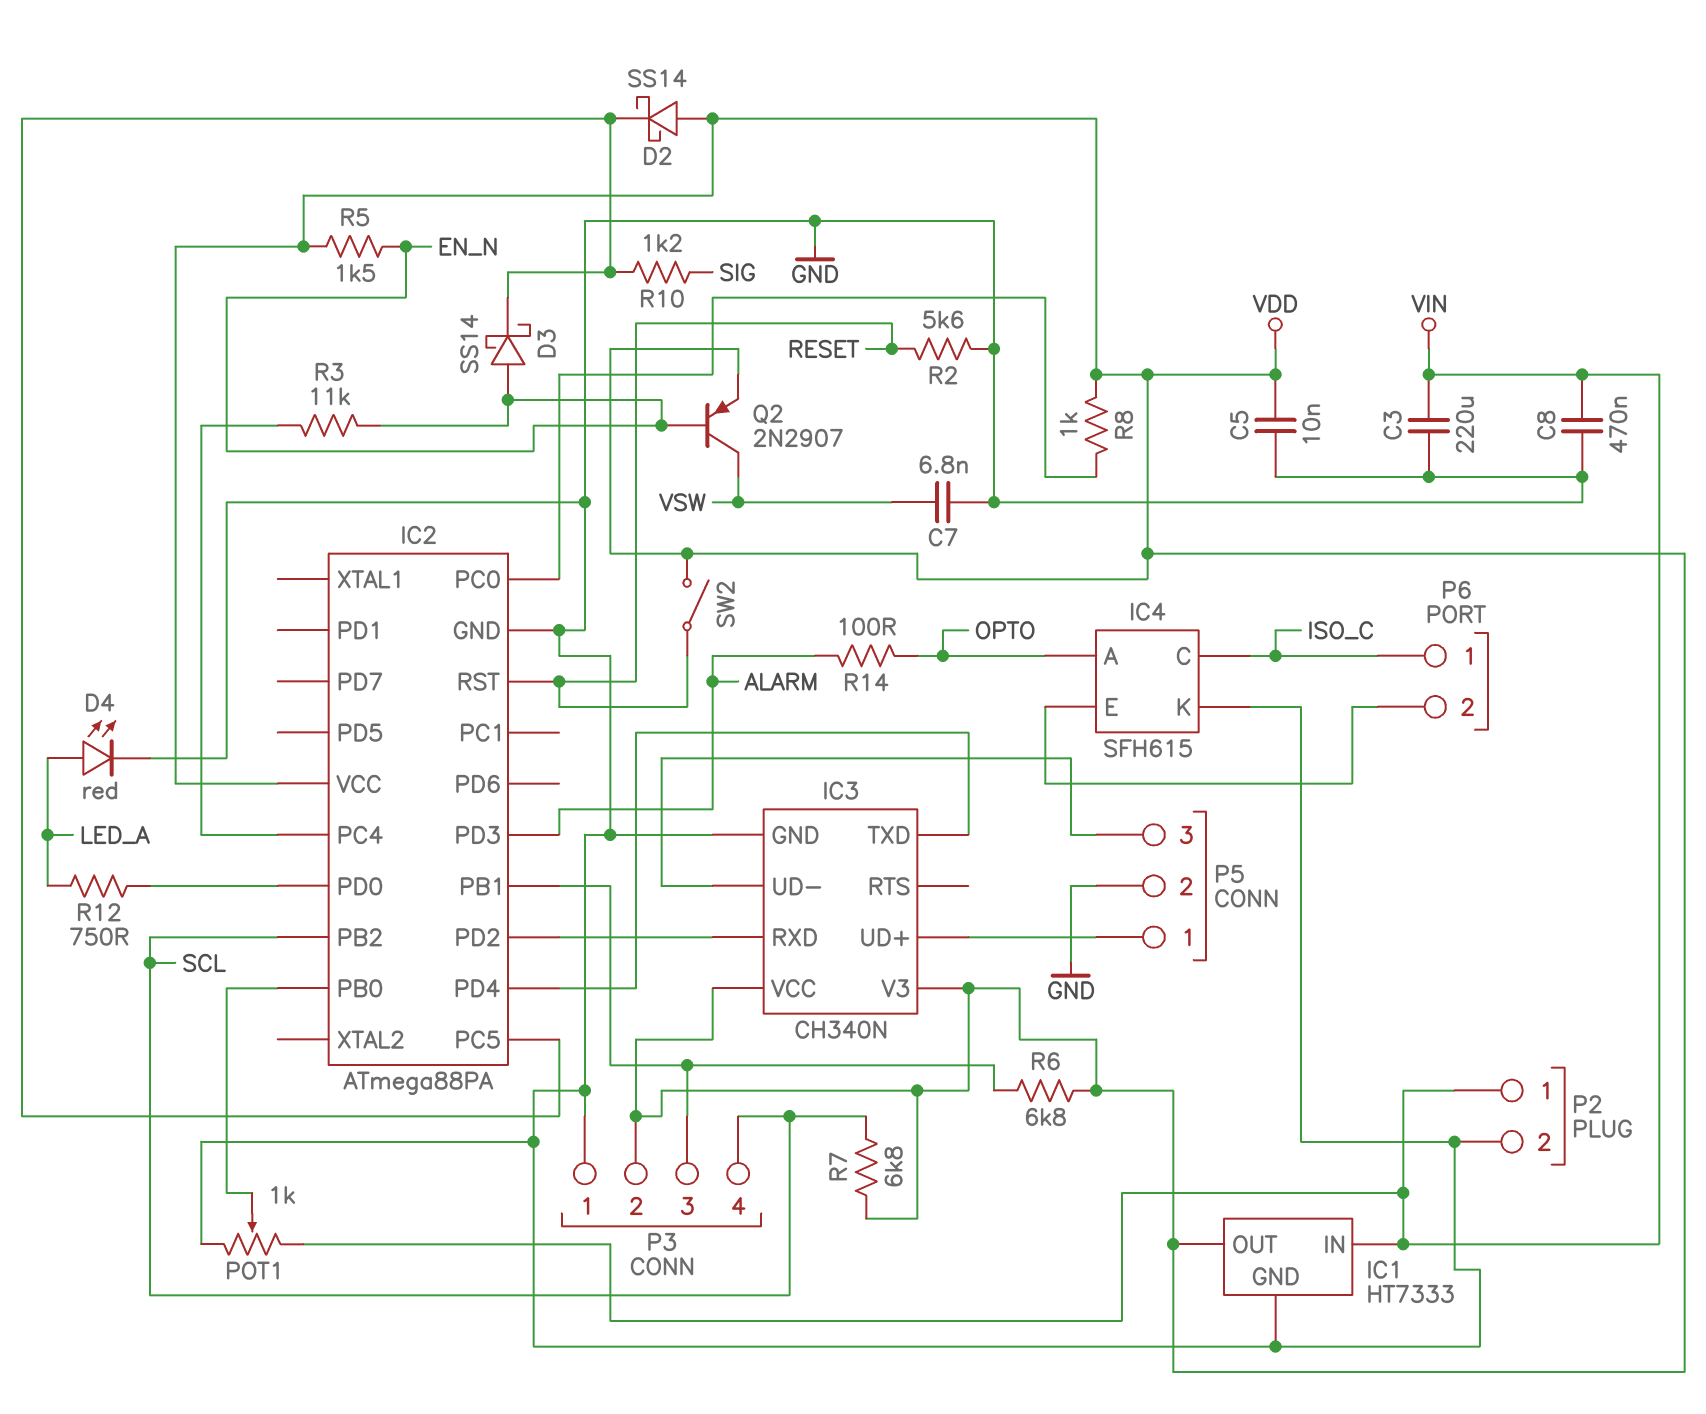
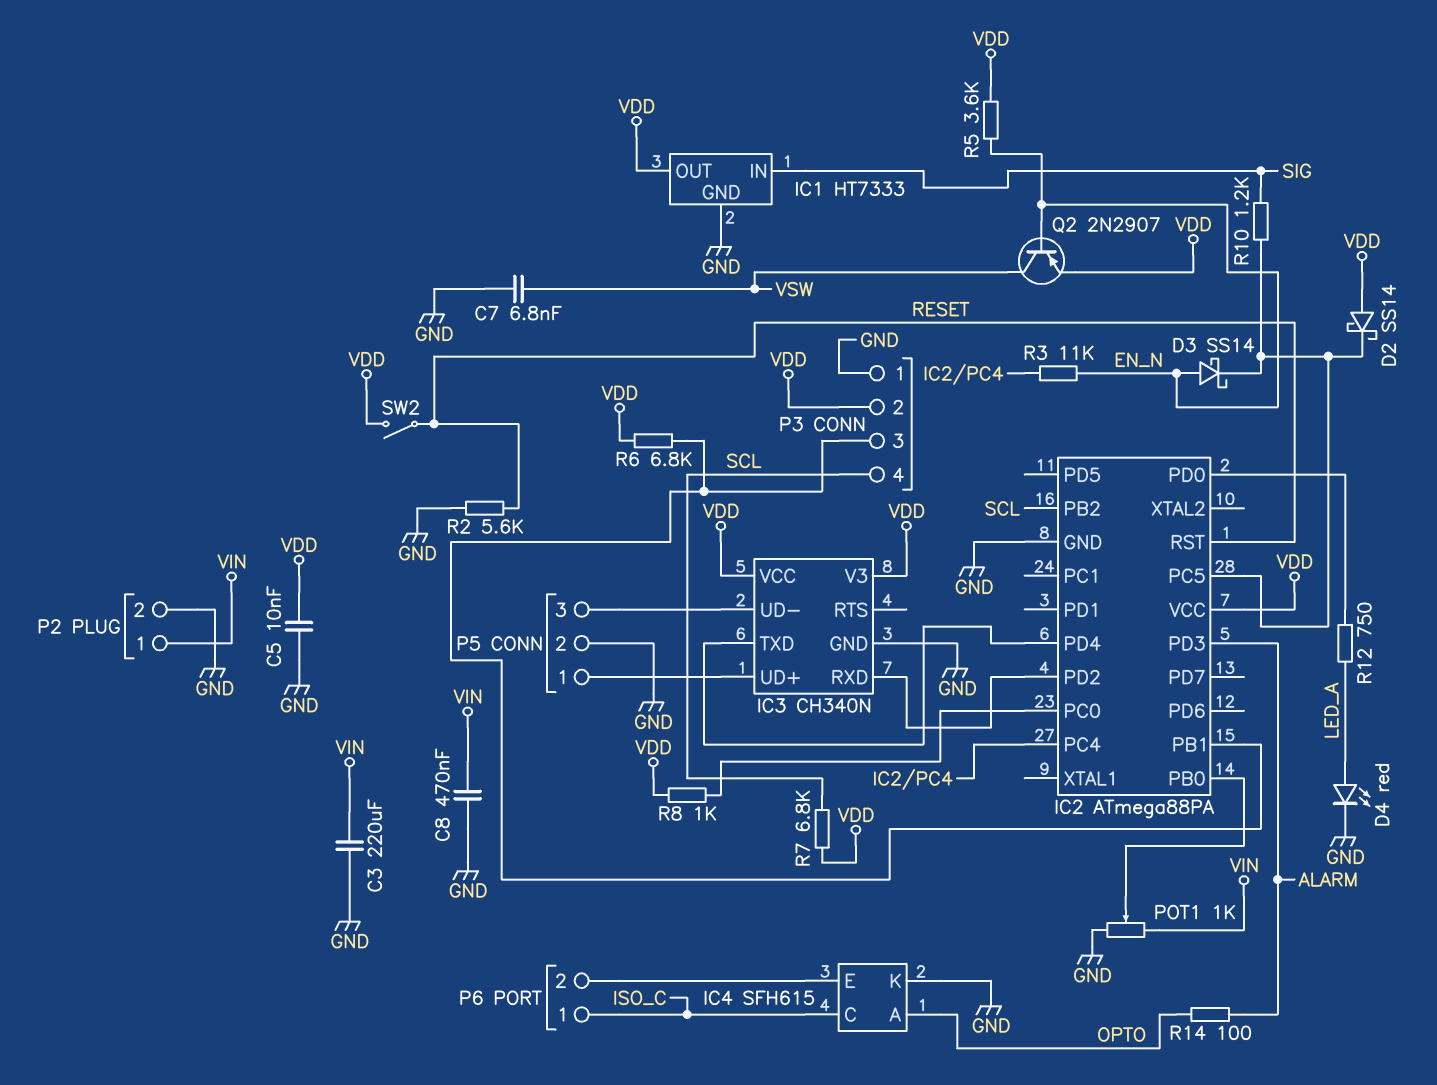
IC1 pin IN: VIN -> SIG
R5: 1.5k (EN_N, VDD) -> 3.6k (EN_N, VDD)

